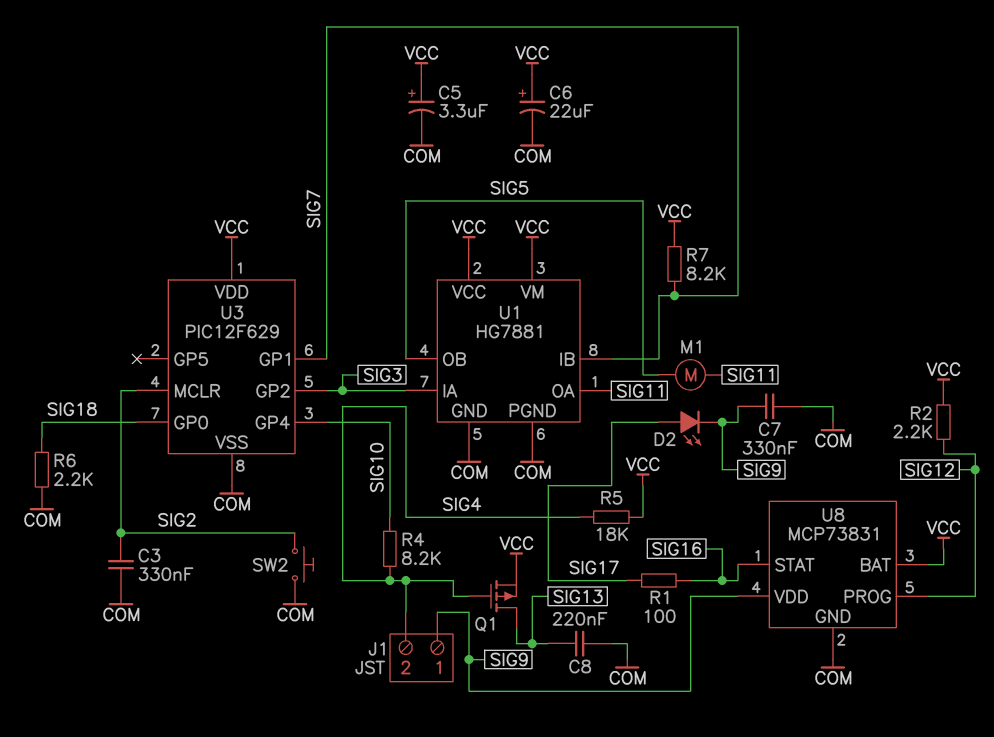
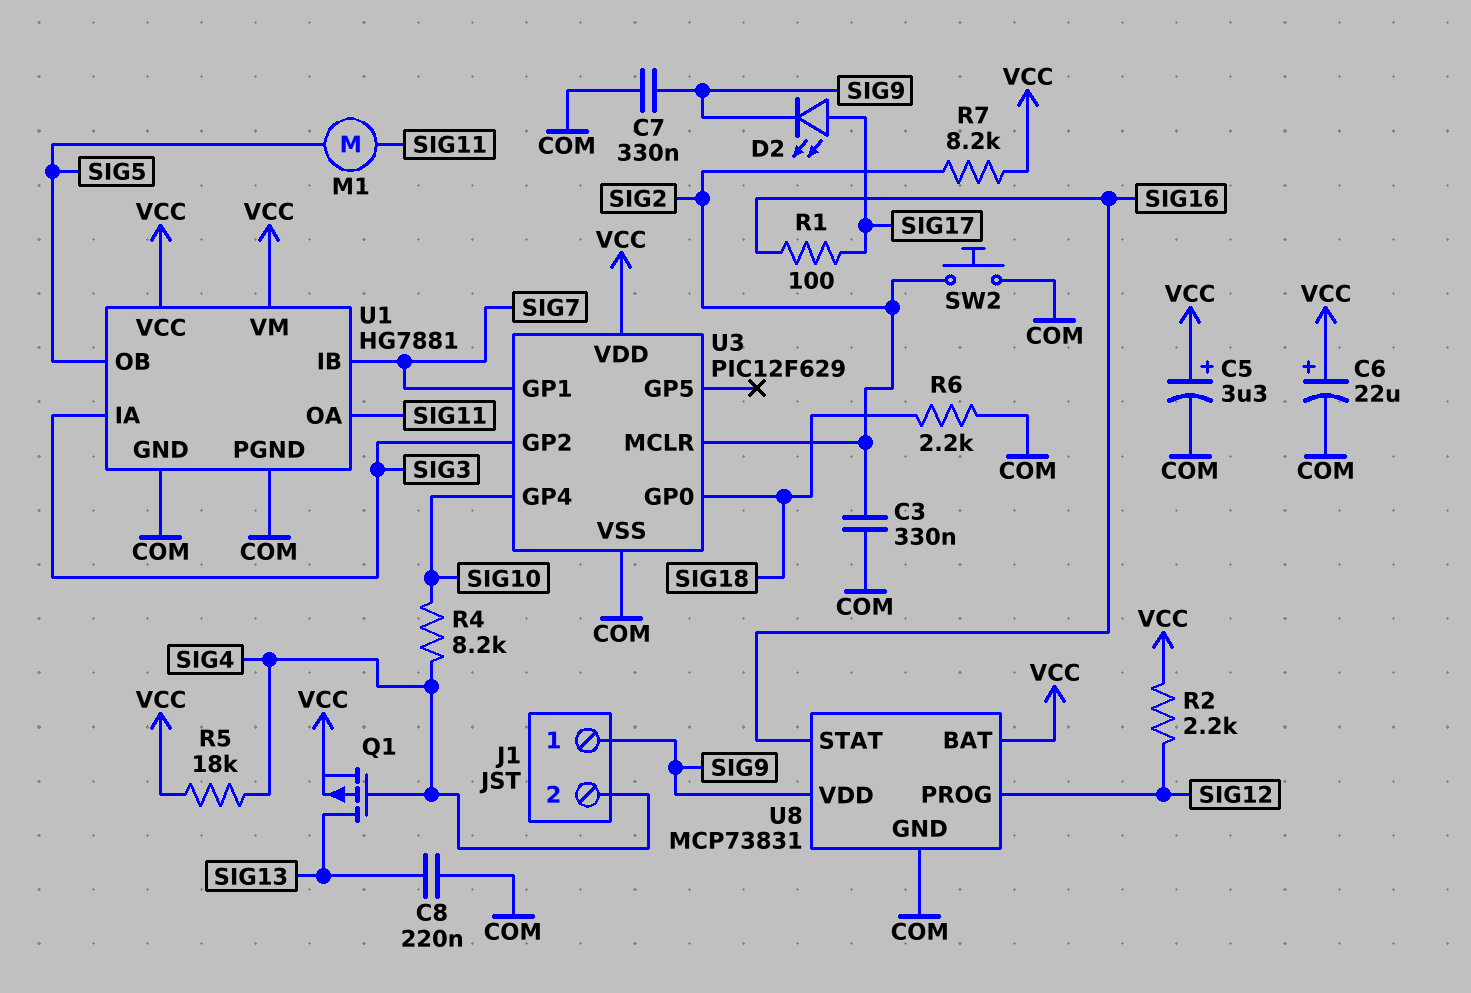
R7: 8.2k (SIG7, VCC) -> 8.2k (SIG2, VCC)

